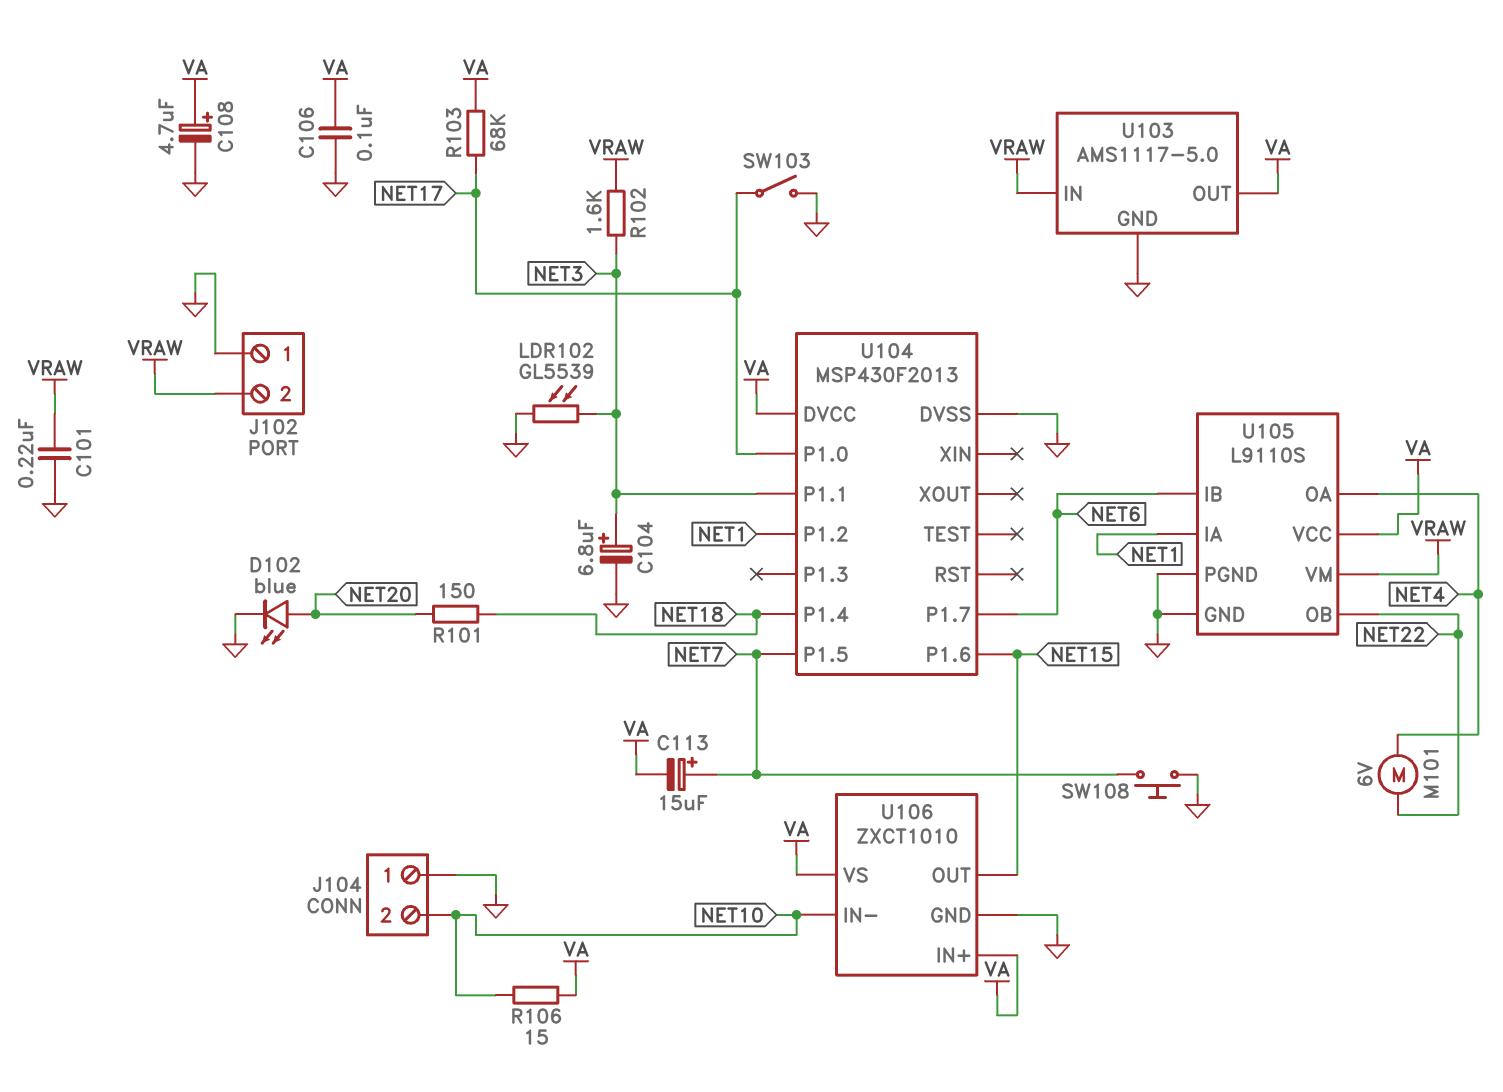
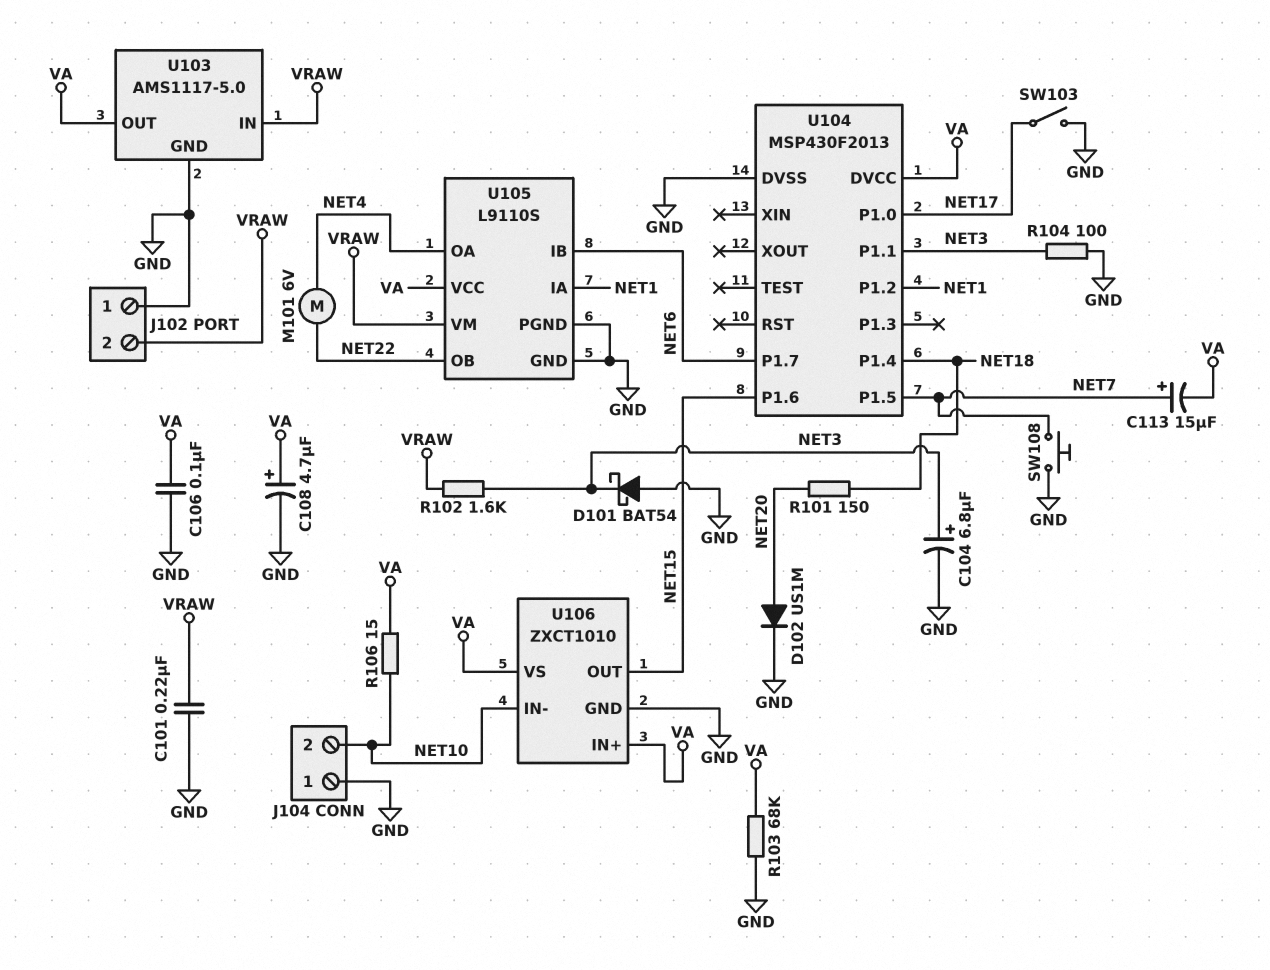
D101: none -> schottky BAT54 (A GND, K NET3)
D102: LED blue (A NET20, K GND) -> diode US1M (A NET20, K GND)
LDR102: GL5539 (GND, NET3) -> none
R103: 68k (NET17, VA) -> 68k (GND, VA)
R104: none -> 100 (GND, NET3)

